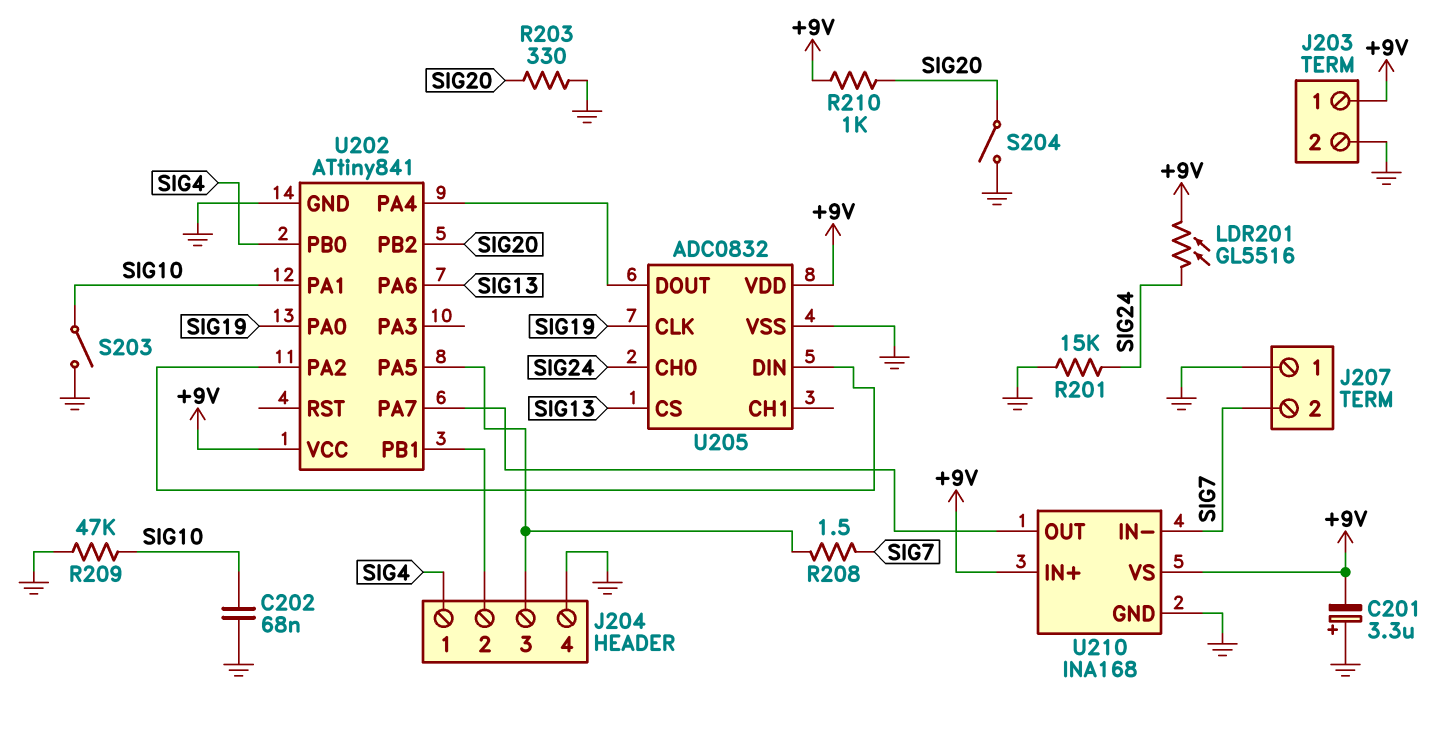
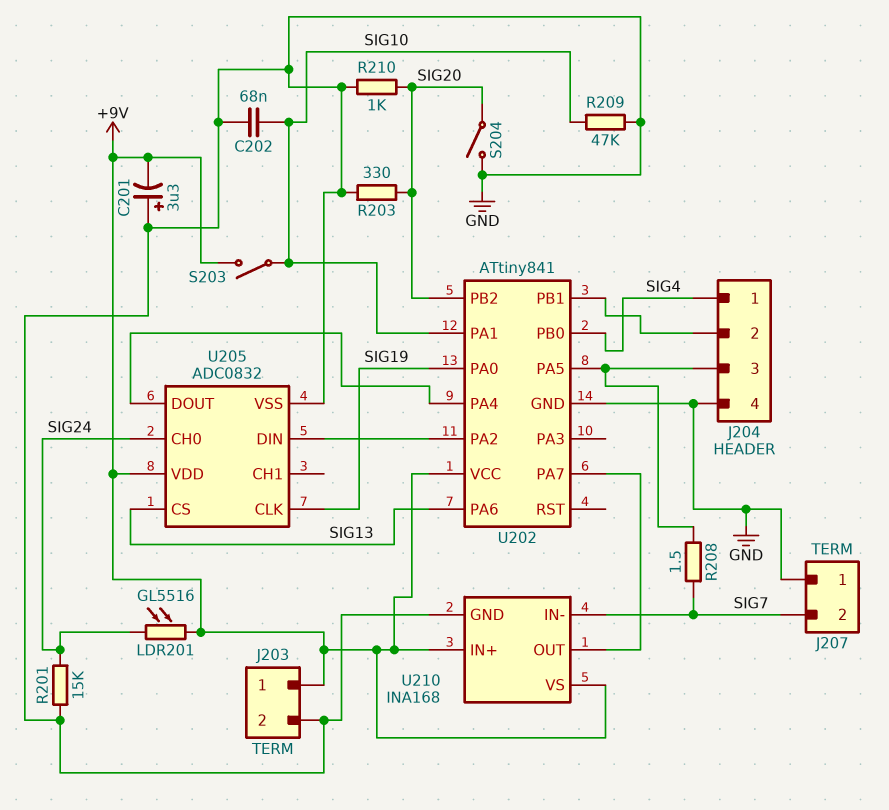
R210: 1k (+9V, SIG20) -> 1k (GND, SIG20)
S203: switch (GND, SIG10) -> switch (+9V, SIG10)

